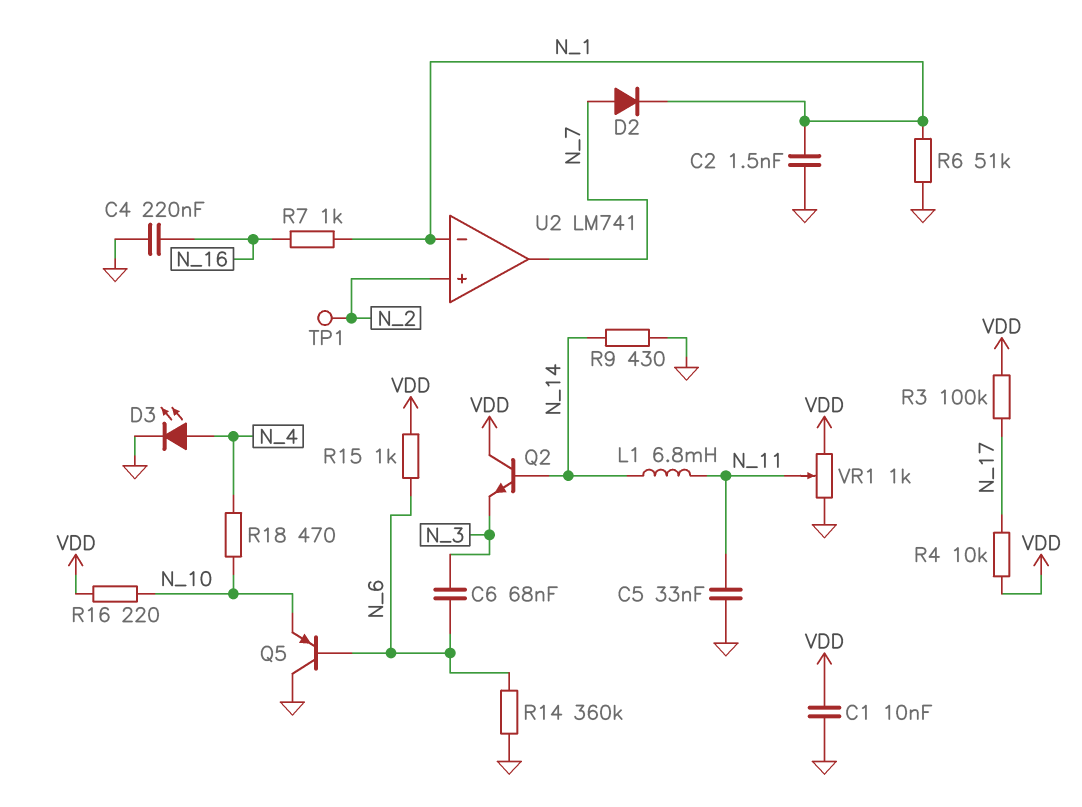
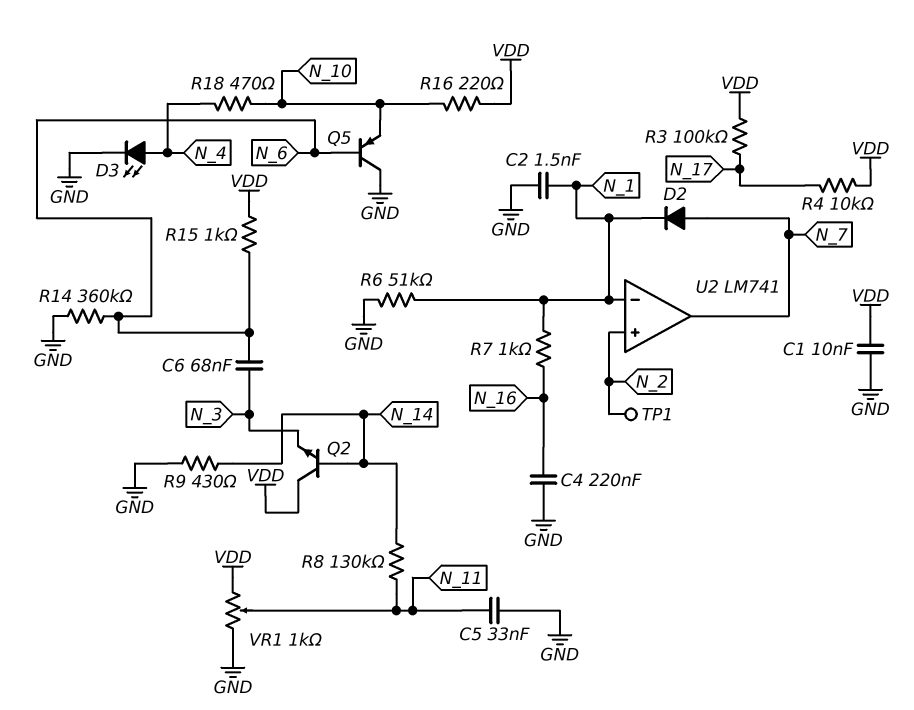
L1: 6.8mH (N_11, N_14) -> none
R8: none -> 130k (N_11, N_14)

